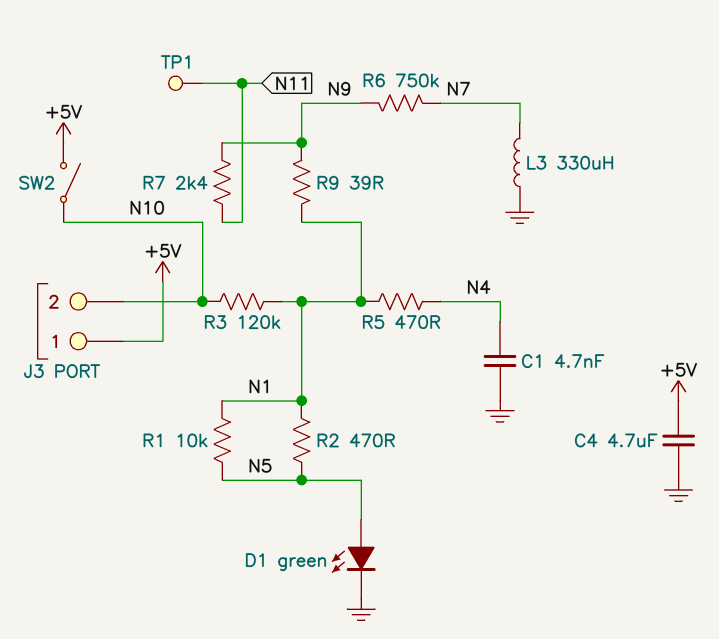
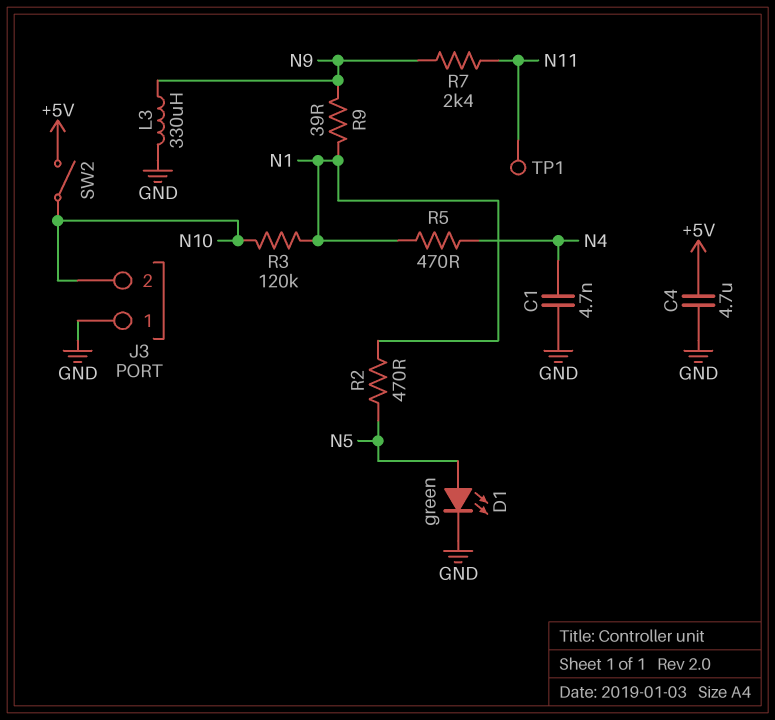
J3 pin 1: +5V -> GND
L3: 330uH (GND, N7) -> 330uH (GND, N9)
R1: 10k (N1, N5) -> none
R6: 750k (N7, N9) -> none

